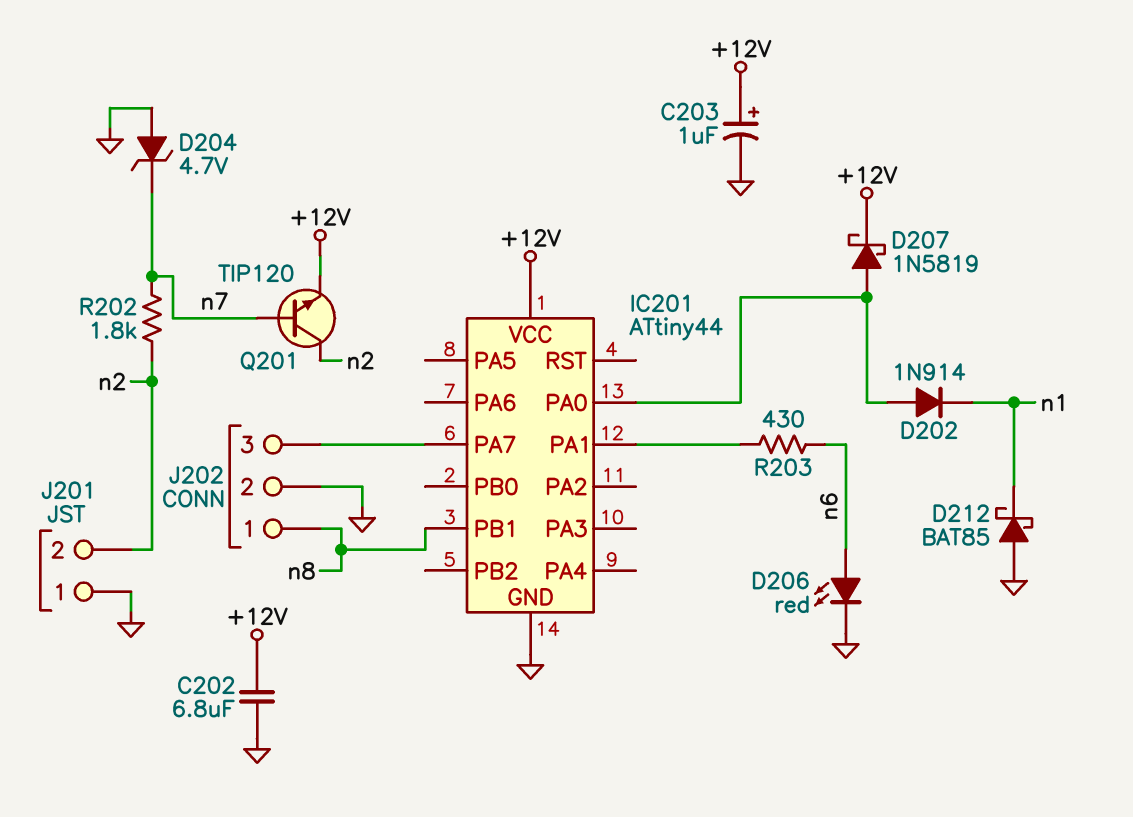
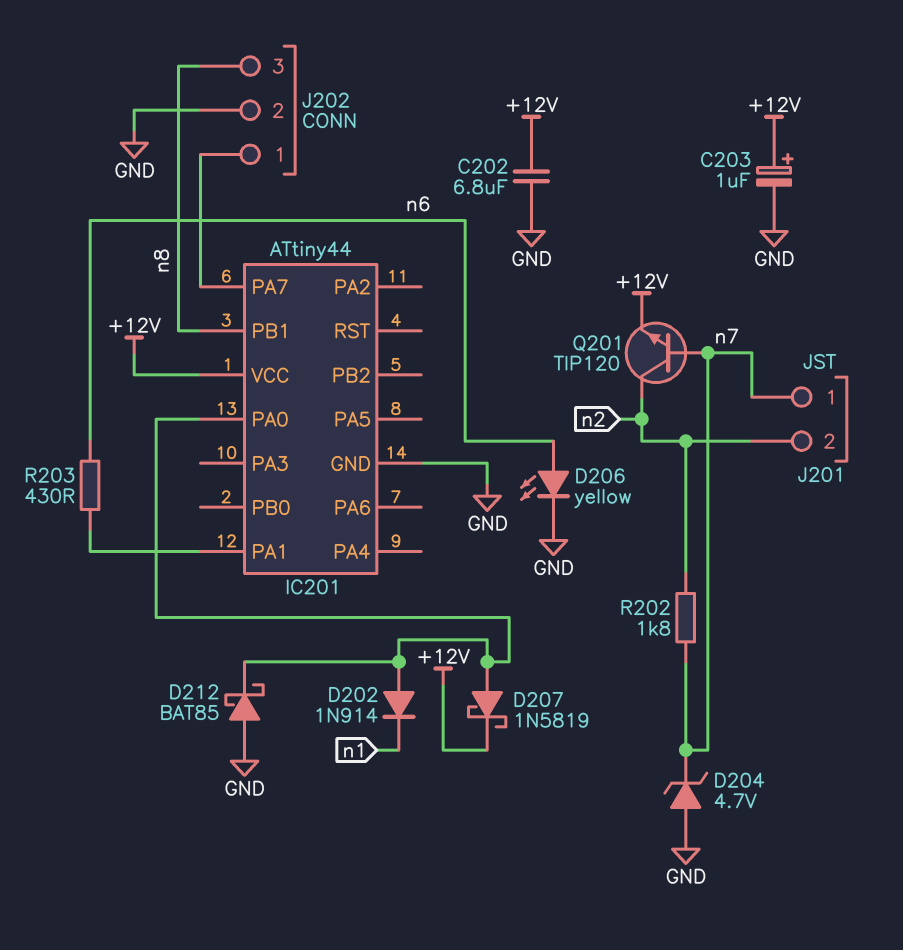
D206: LED red (A n6, K GND) -> LED yellow (A n6, K GND)
D212: schottky BAT85 (A GND, K n1) -> schottky BAT85 (A GND, K IC201/PA0)
J201 pin 1: GND -> n7
J202 pin 1: n8 -> IC201/PA7
J202 pin 3: IC201/PA7 -> n8

